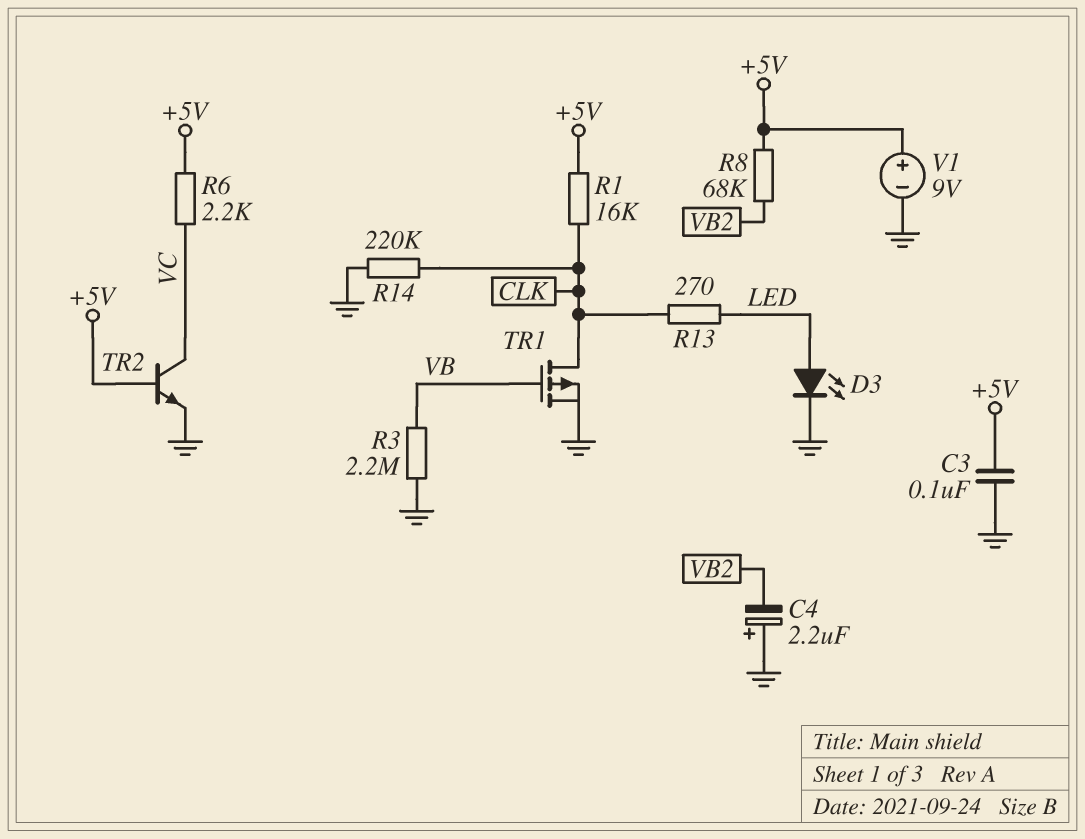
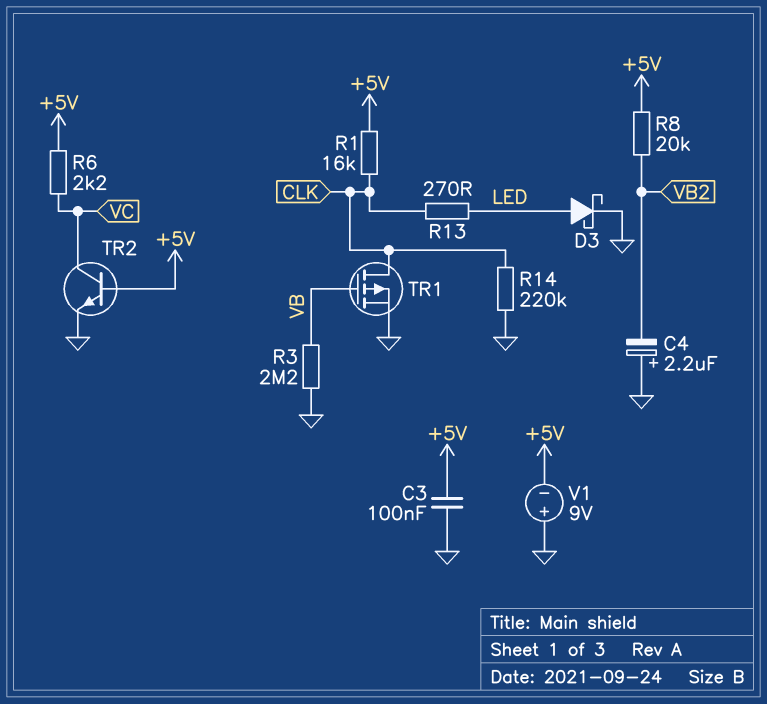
D3: LED (A LED, K GND) -> schottky (A LED, K GND)
R8: 68k (+5V, VB2) -> 20k (+5V, VB2)
V1: 9V (plus +5V, minus GND) -> 9V (plus GND, minus +5V)

